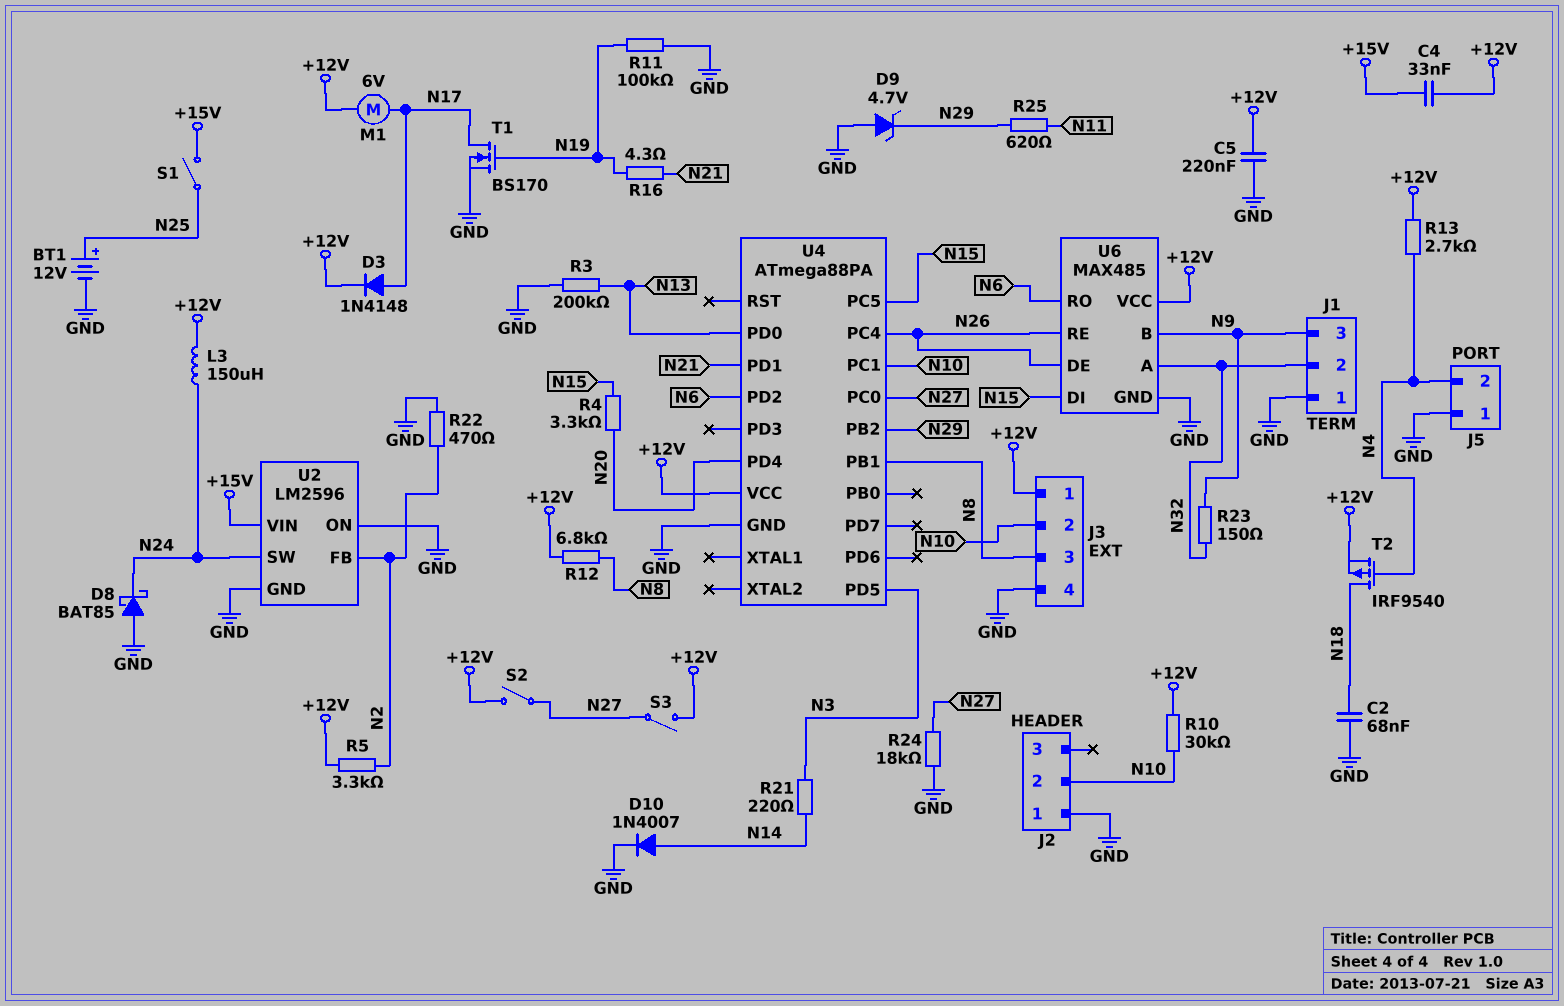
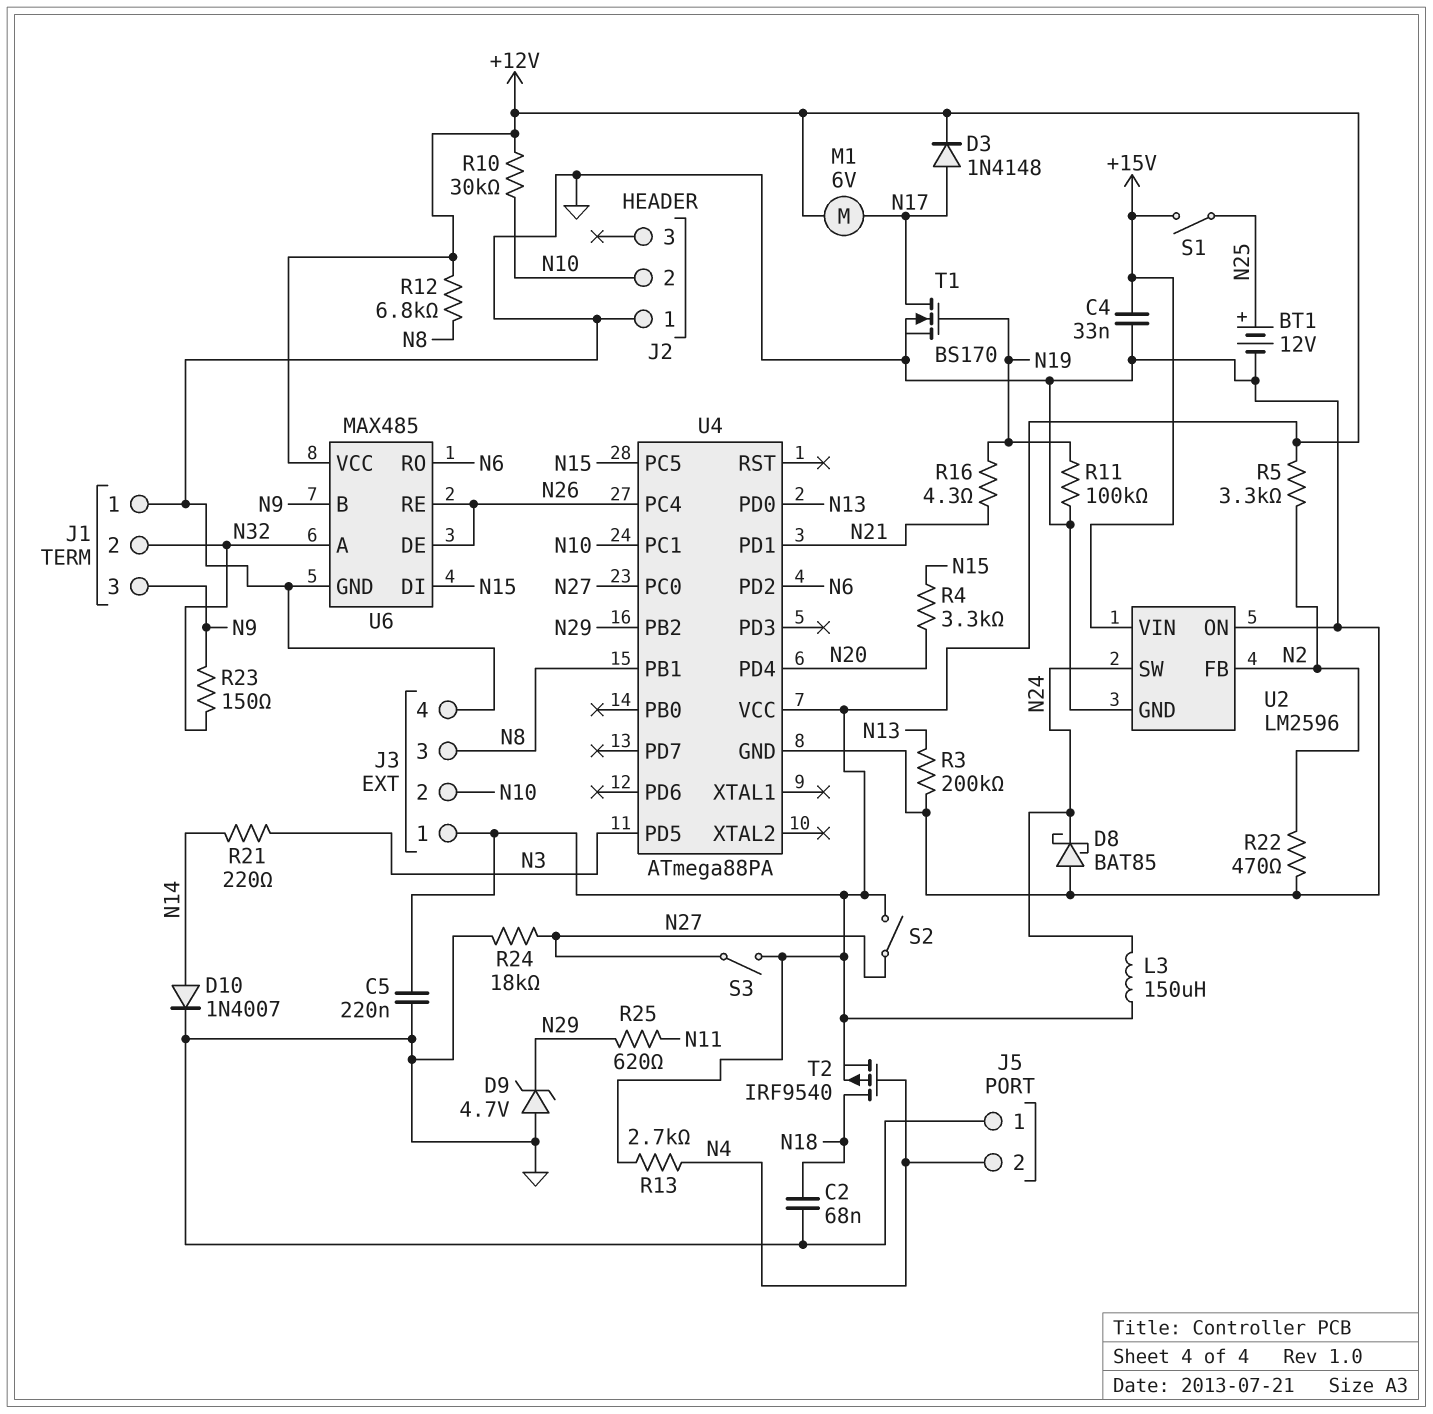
C4: 33nF (+12V, +15V) -> 33nF (+15V, GND)

